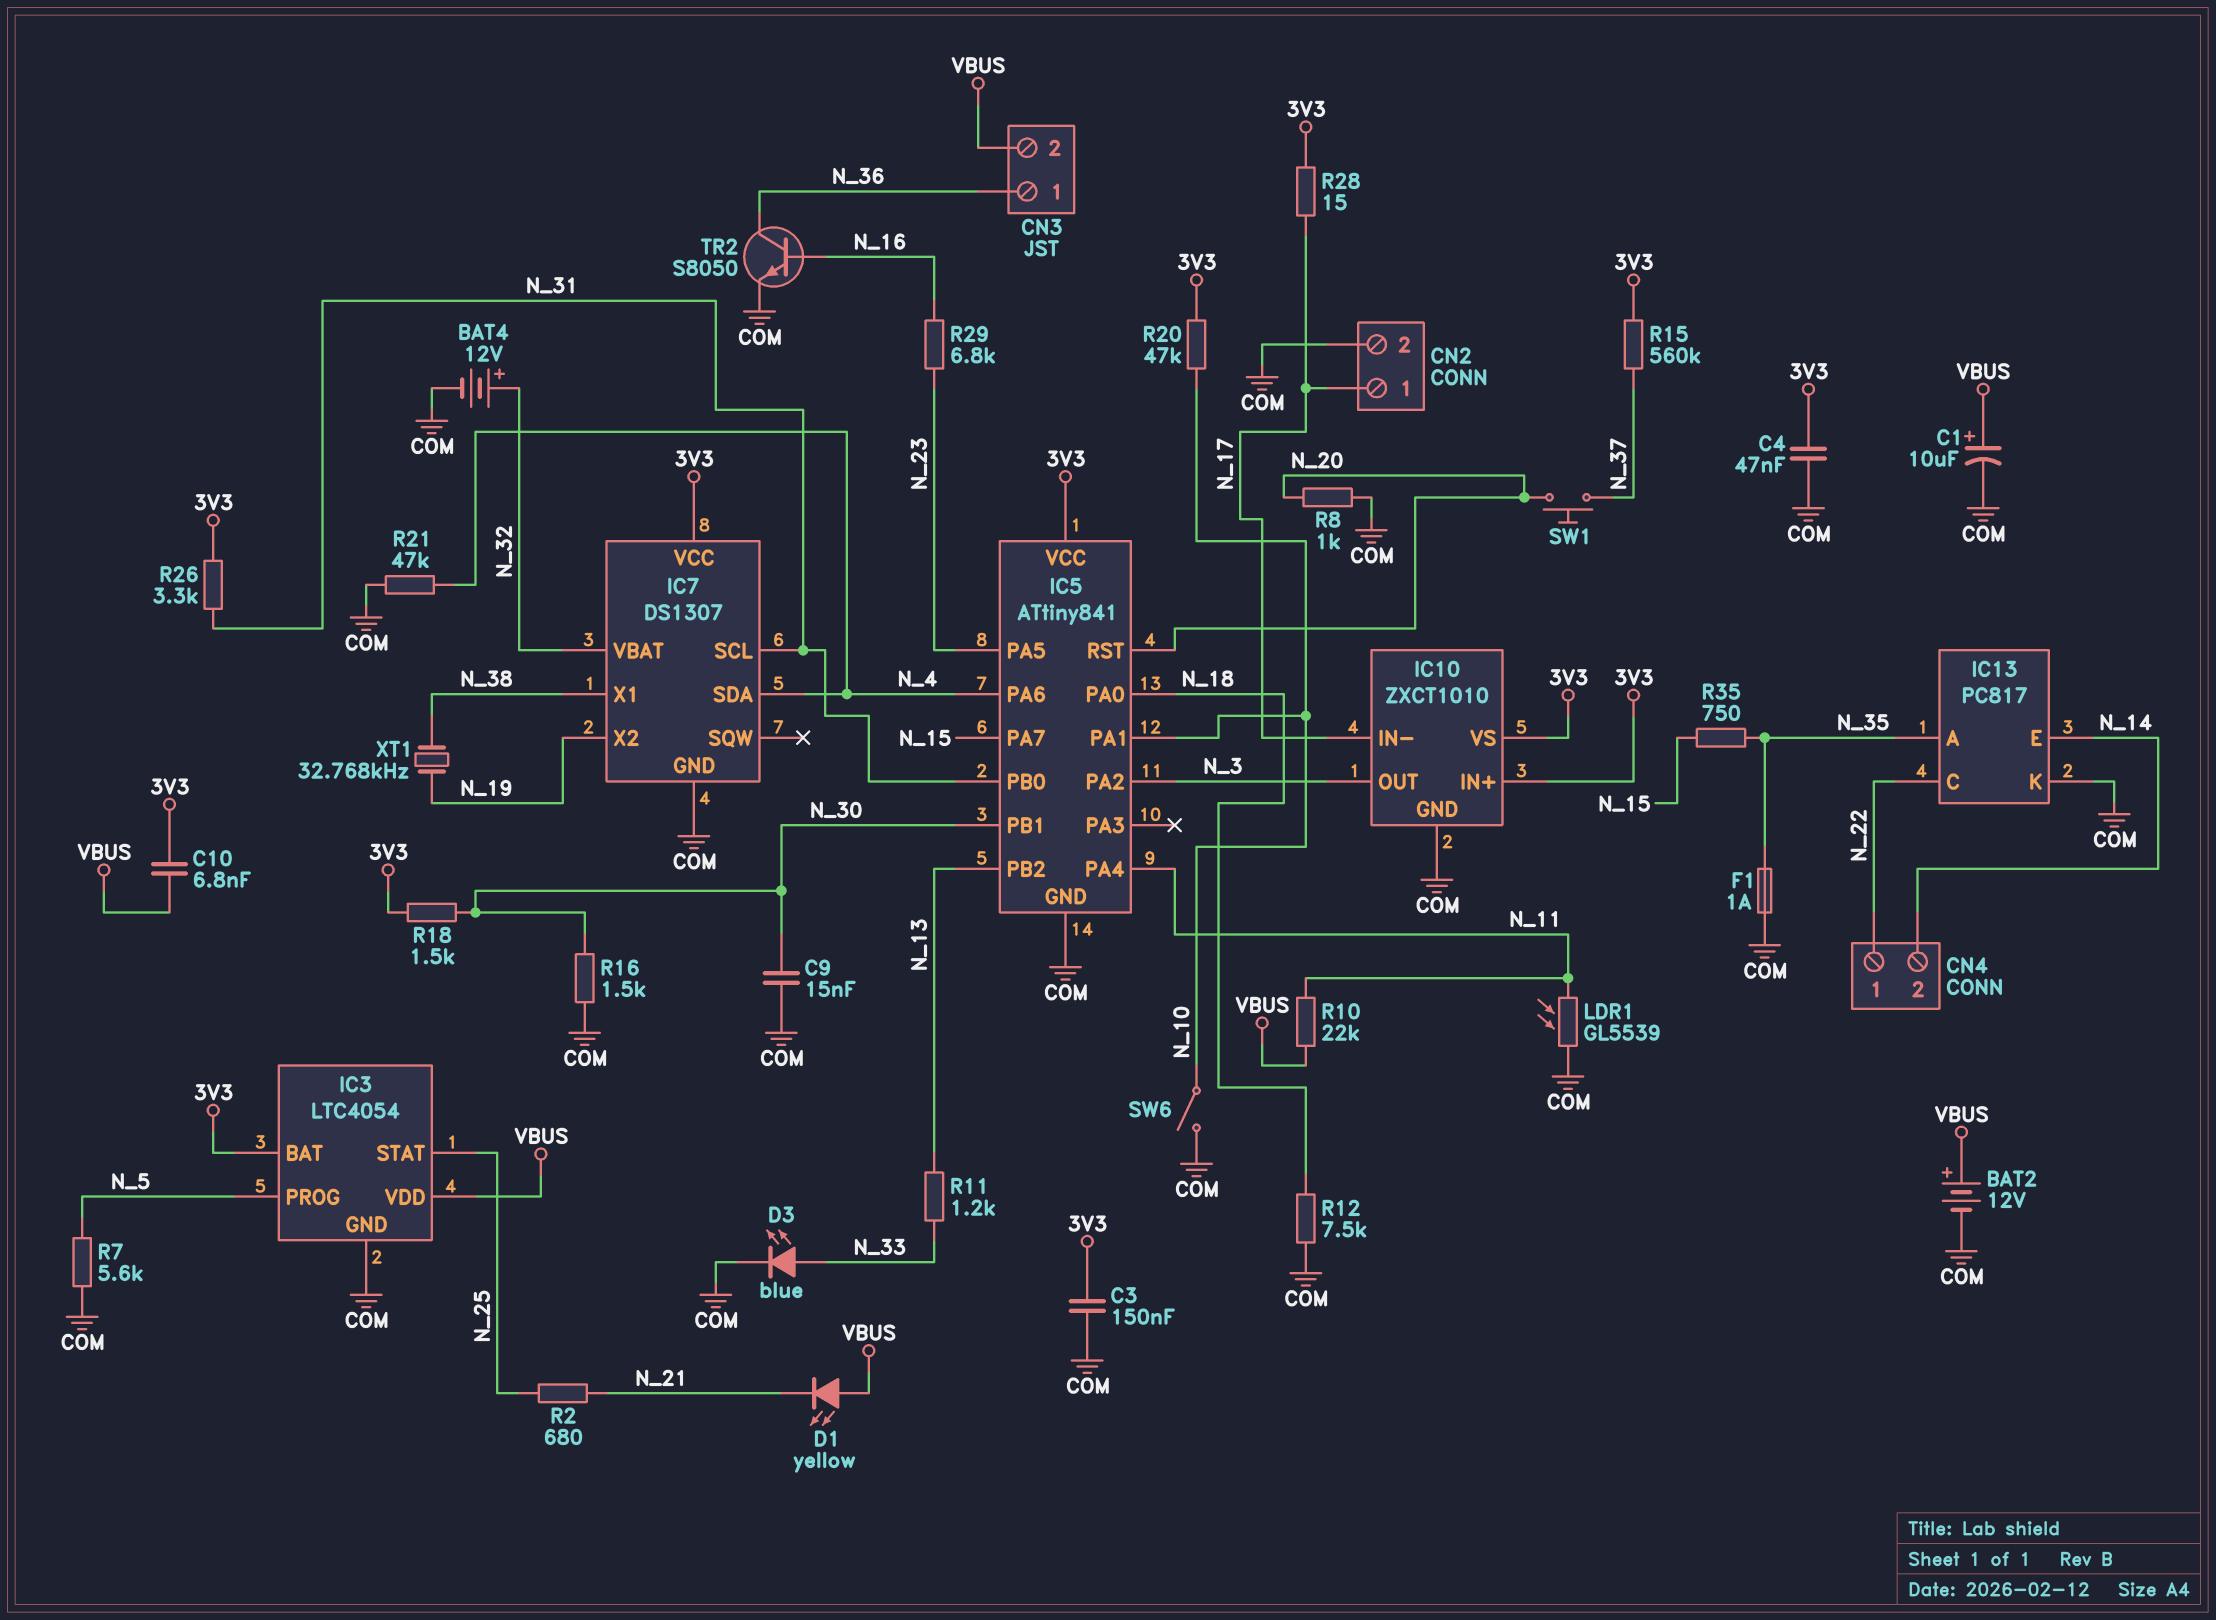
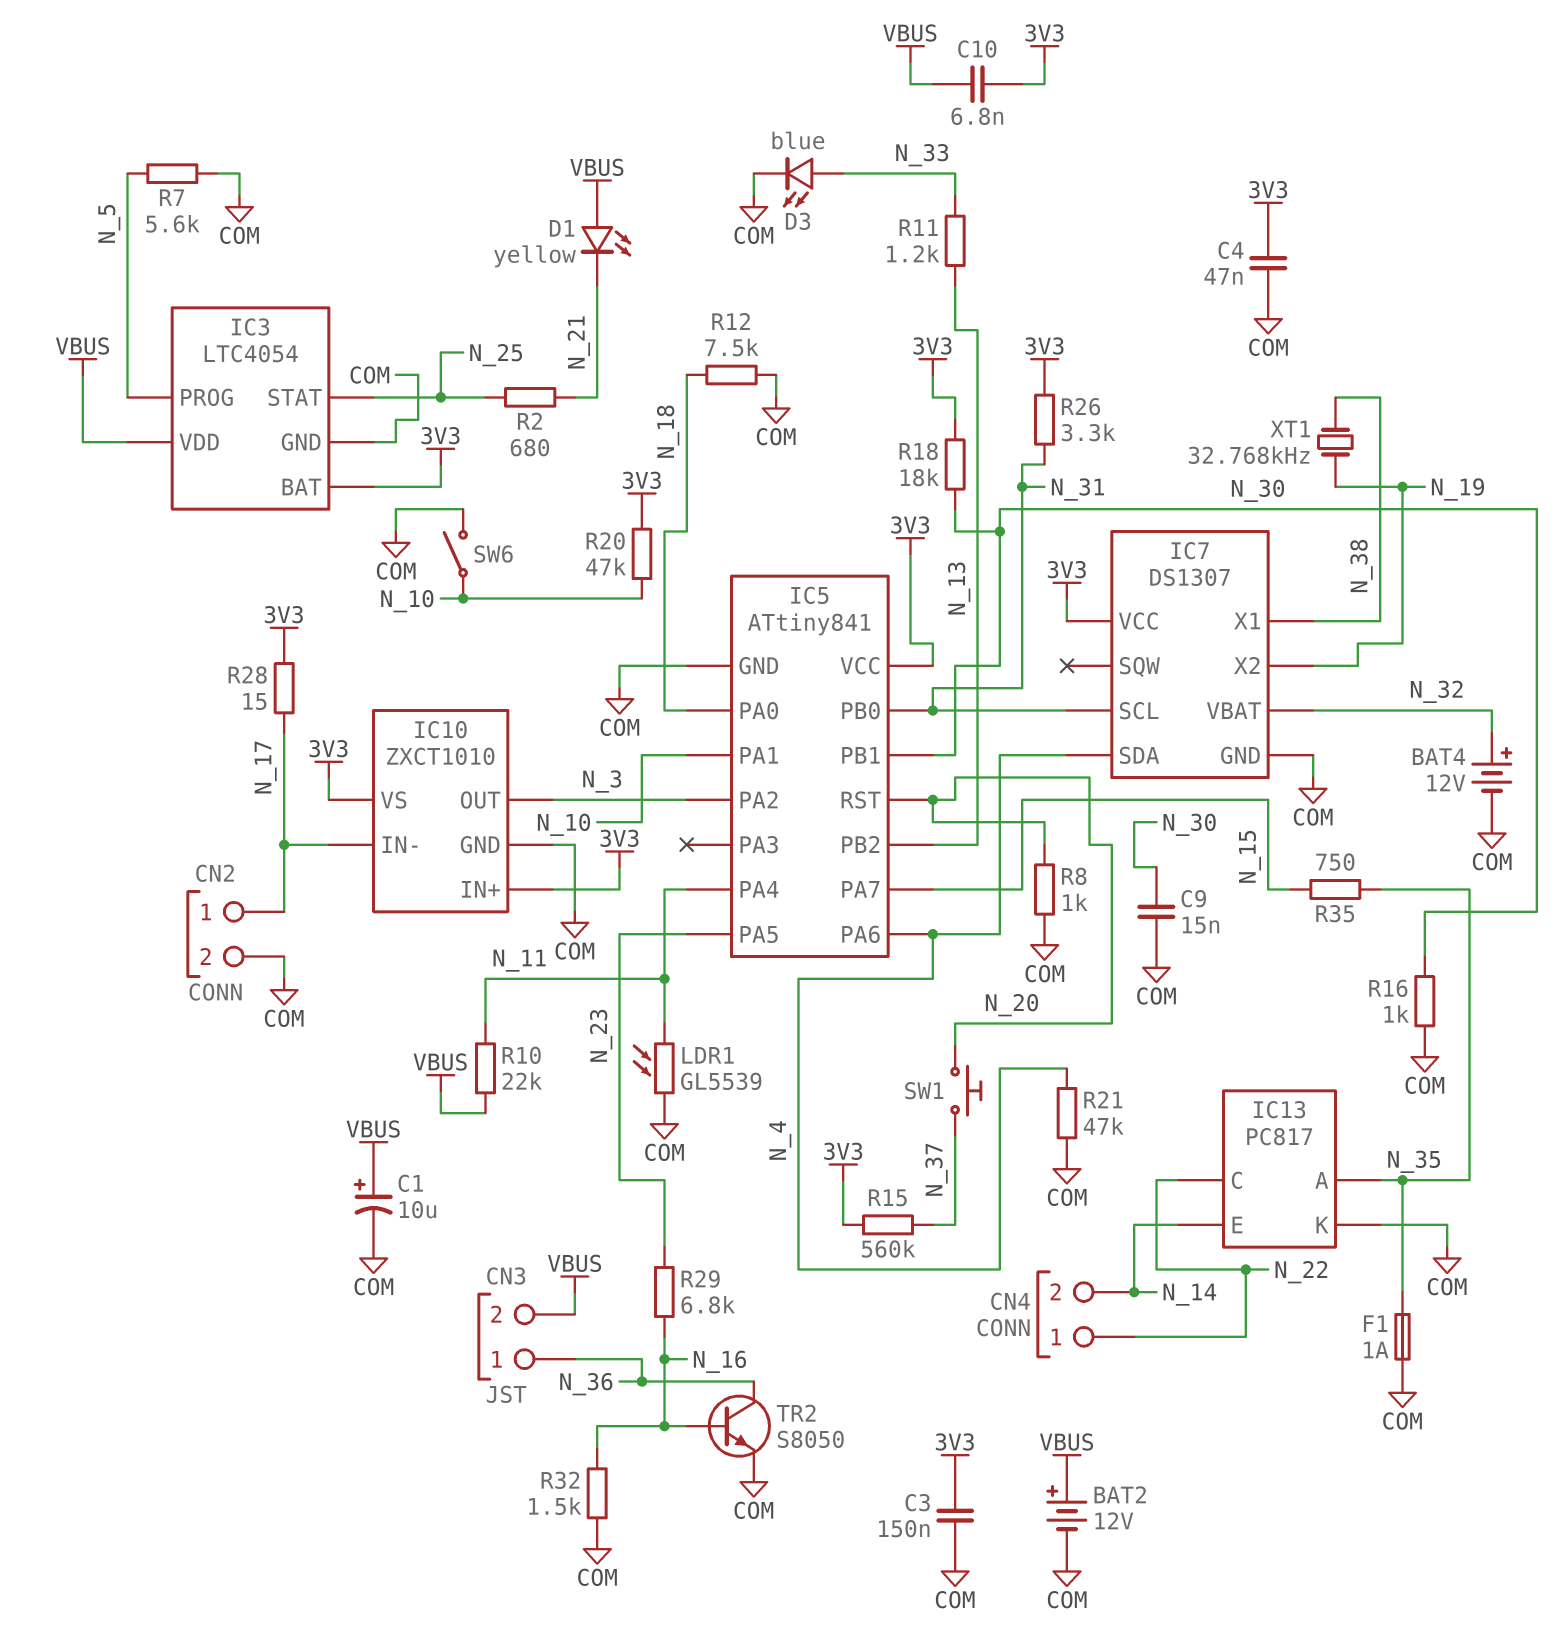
R16: 1.5k (COM, N_30) -> 1k (COM, N_30)
R18: 1.5k (3V3, N_30) -> 18k (3V3, N_30)
R32: none -> 1.5k (COM, N_16)

